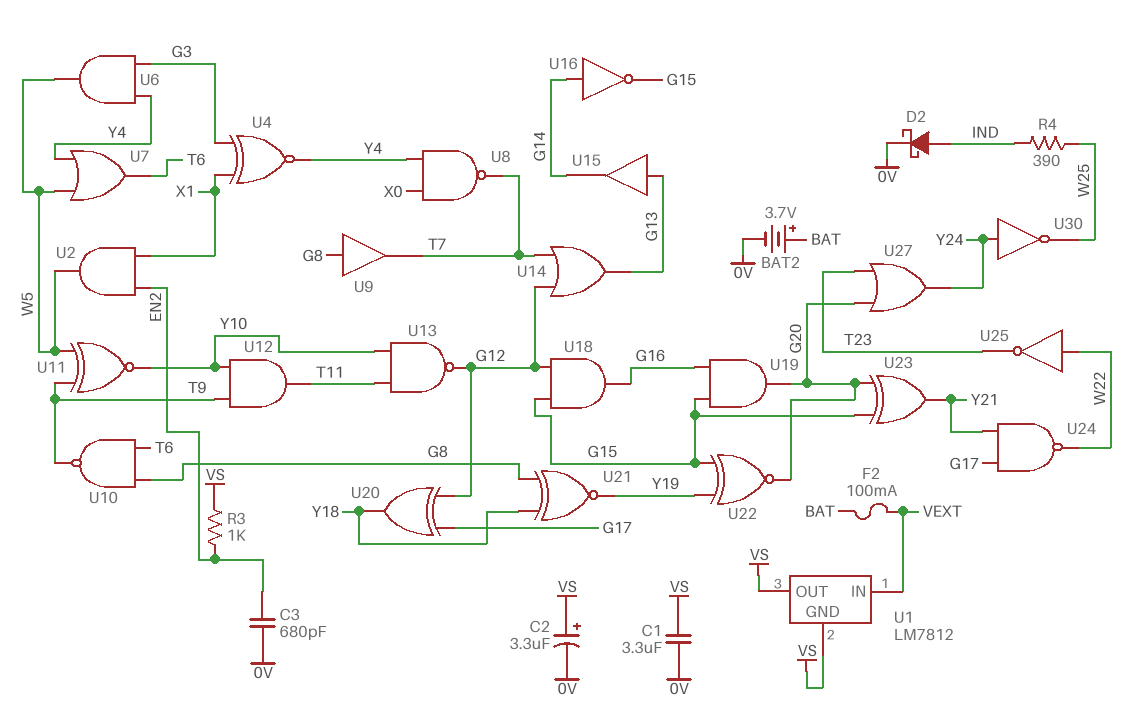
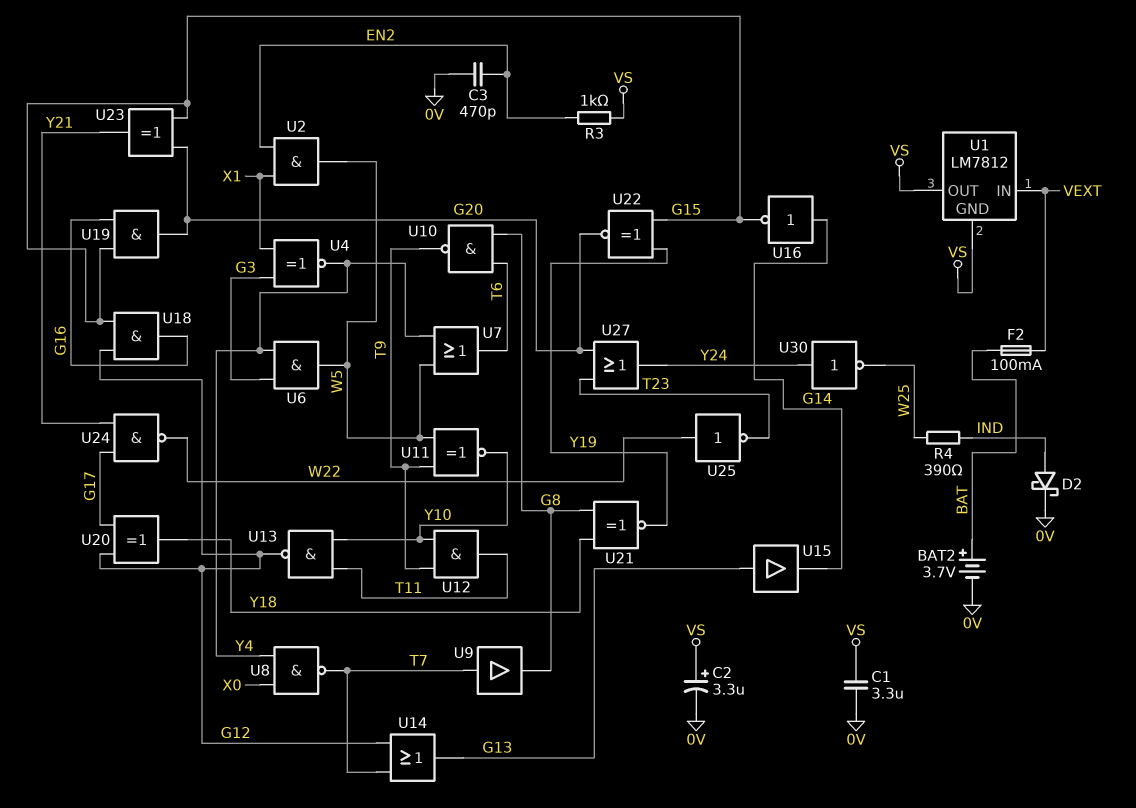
C3: 680pF (0V, EN2) -> 470pF (0V, EN2)
U9: buffer (in G8, out T7) -> buffer (in T7, out G8)

